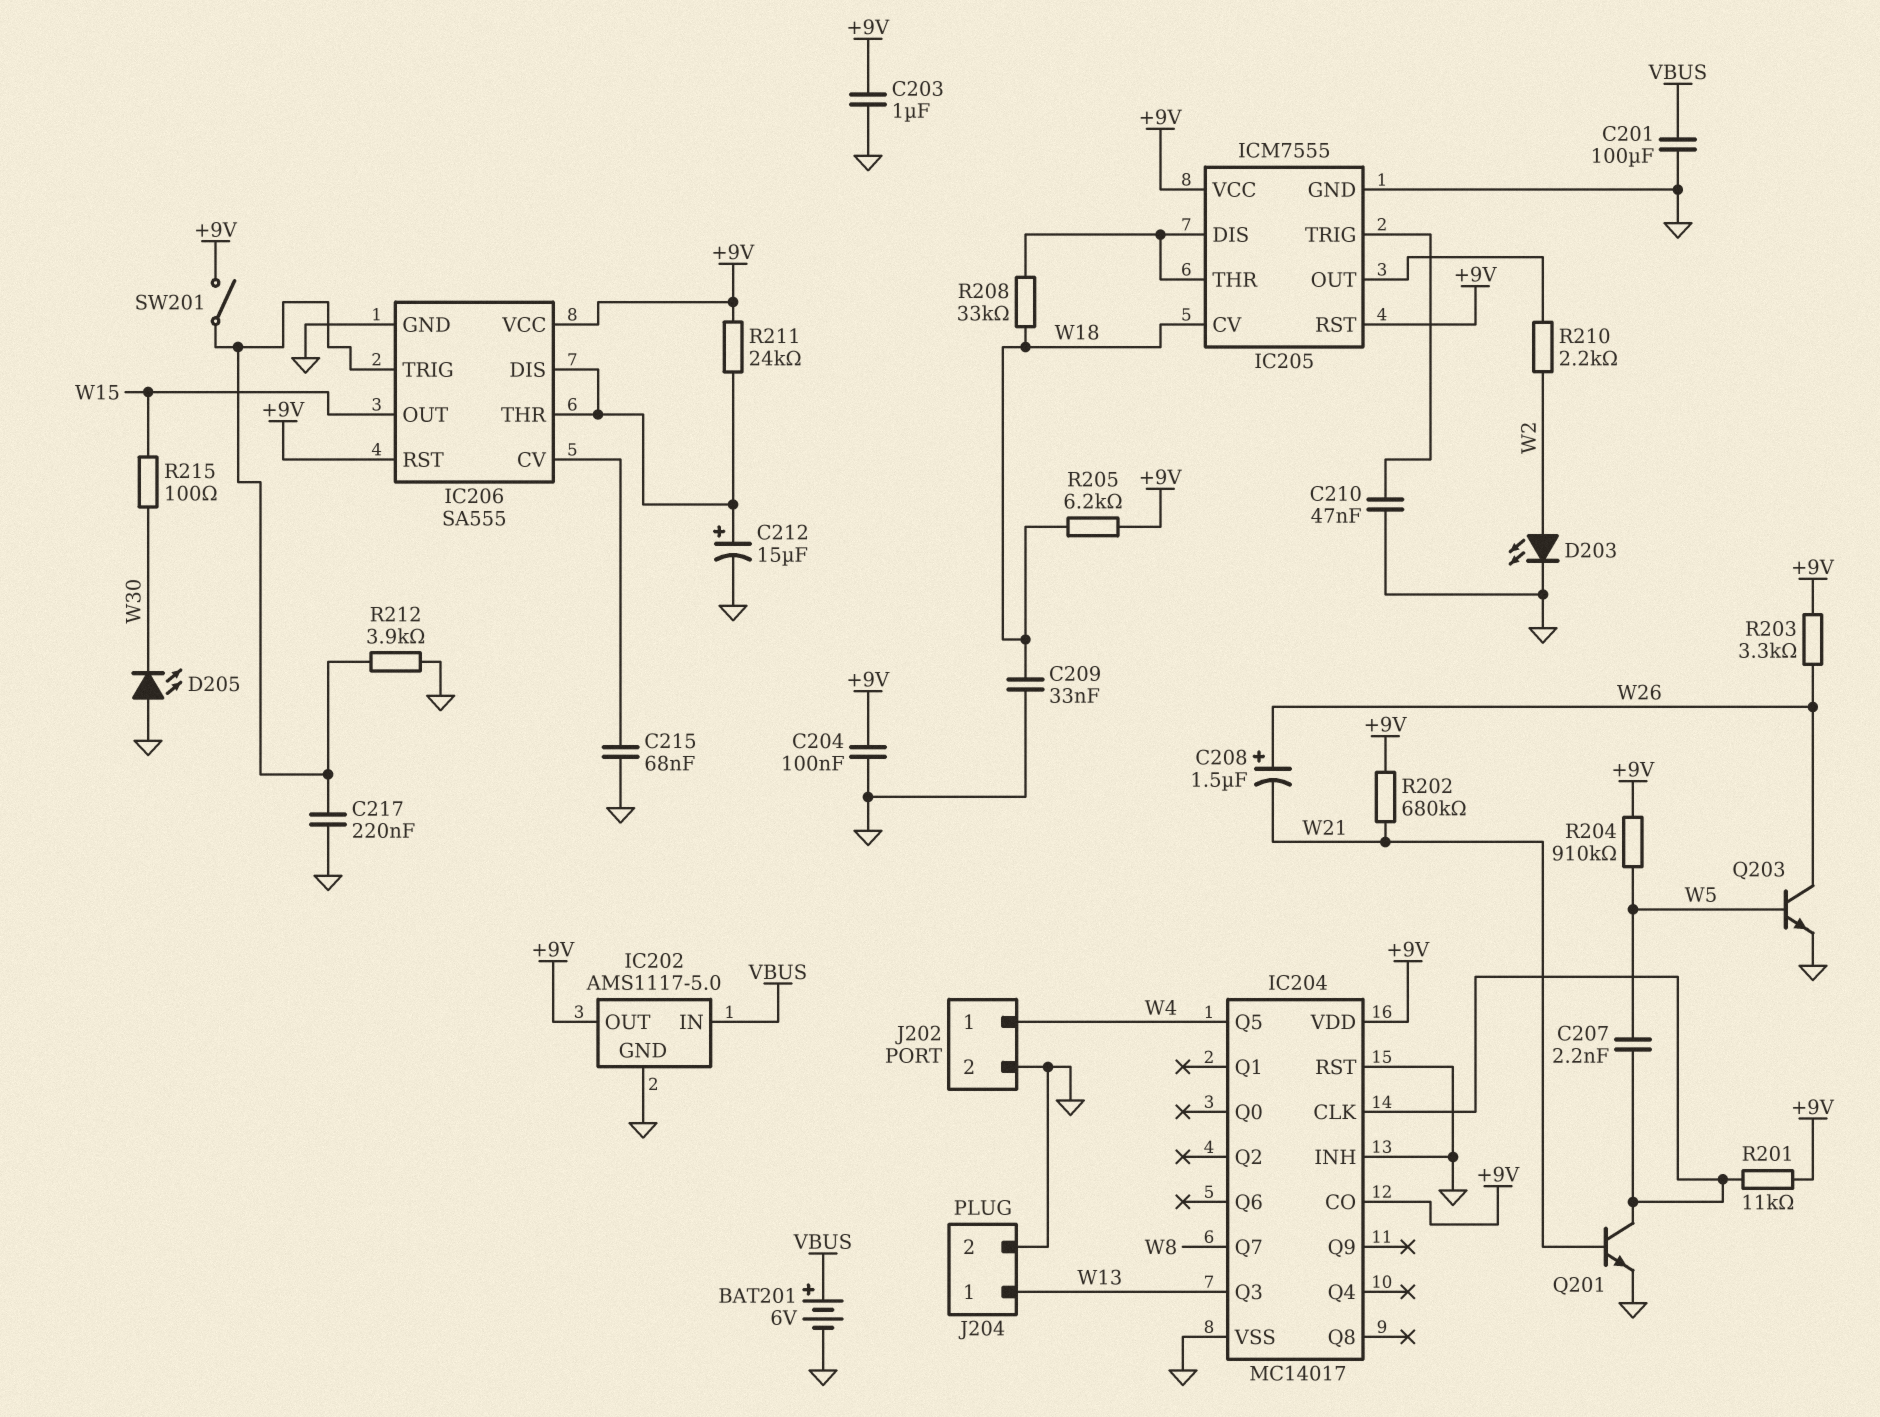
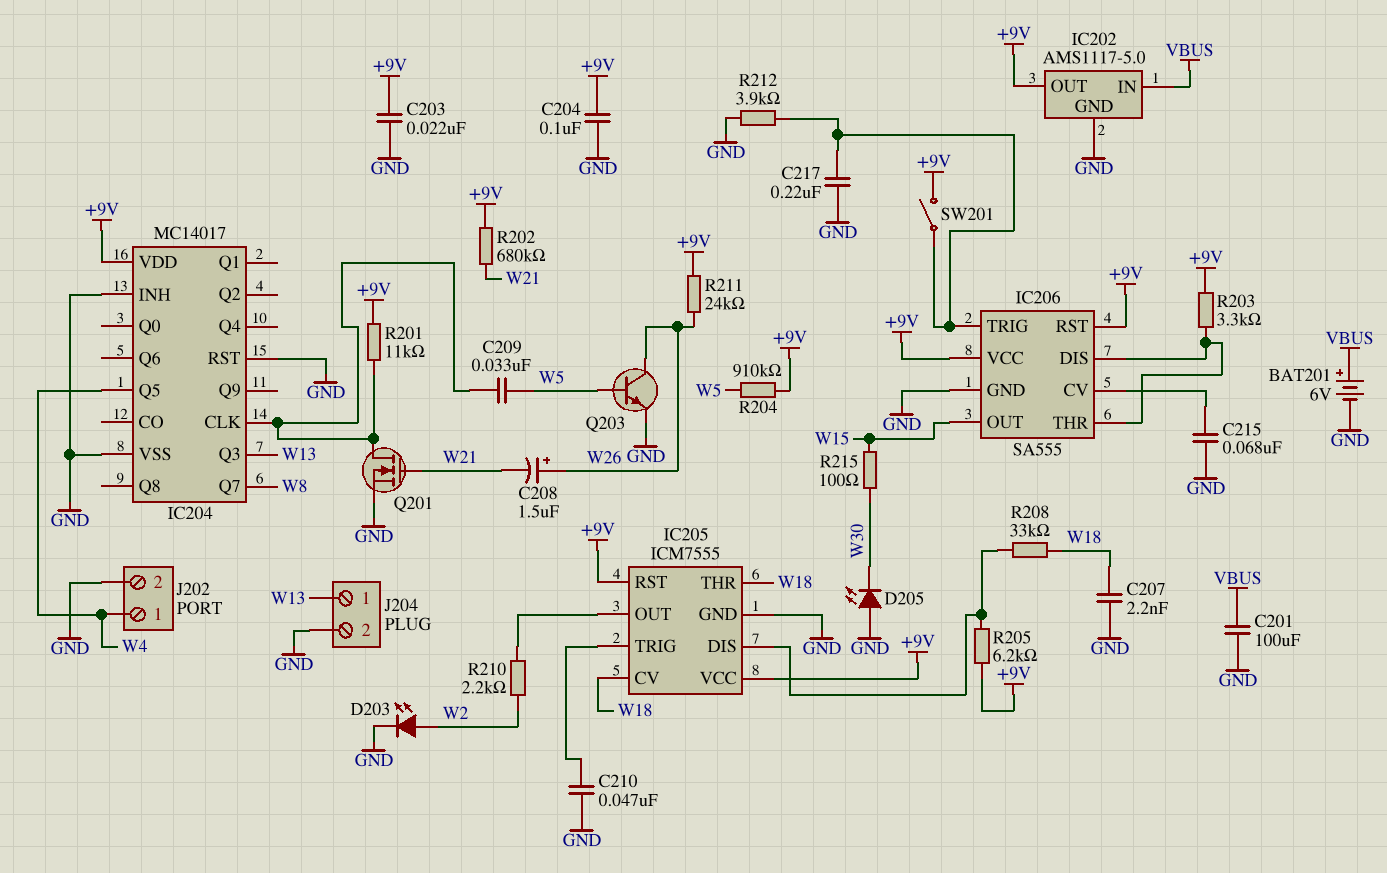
C203: 1uF (+9V, GND) -> 22nF (+9V, GND)
C207: 2.2nF (IC204/CLK, W5) -> 2.2nF (GND, W18)
C209: 33nF (GND, W18) -> 33nF (IC204/CLK, W5)
C212: 15uF (plus IC206/DIS, minus GND) -> none
IC204 pin CO: +9V -> none
IC205 pin THR: IC205/DIS -> W18
Q201: NPN (B W21, C IC204/CLK, E GND) -> NMOS (G W21, D IC204/CLK, S GND)
R203: 3.3k (+9V, W26) -> 3.3k (+9V, IC206/DIS)
R205: 6.2k (+9V, W18) -> 6.2k (+9V, IC205/DIS)
R211: 24k (+9V, IC206/DIS) -> 24k (+9V, W26)

